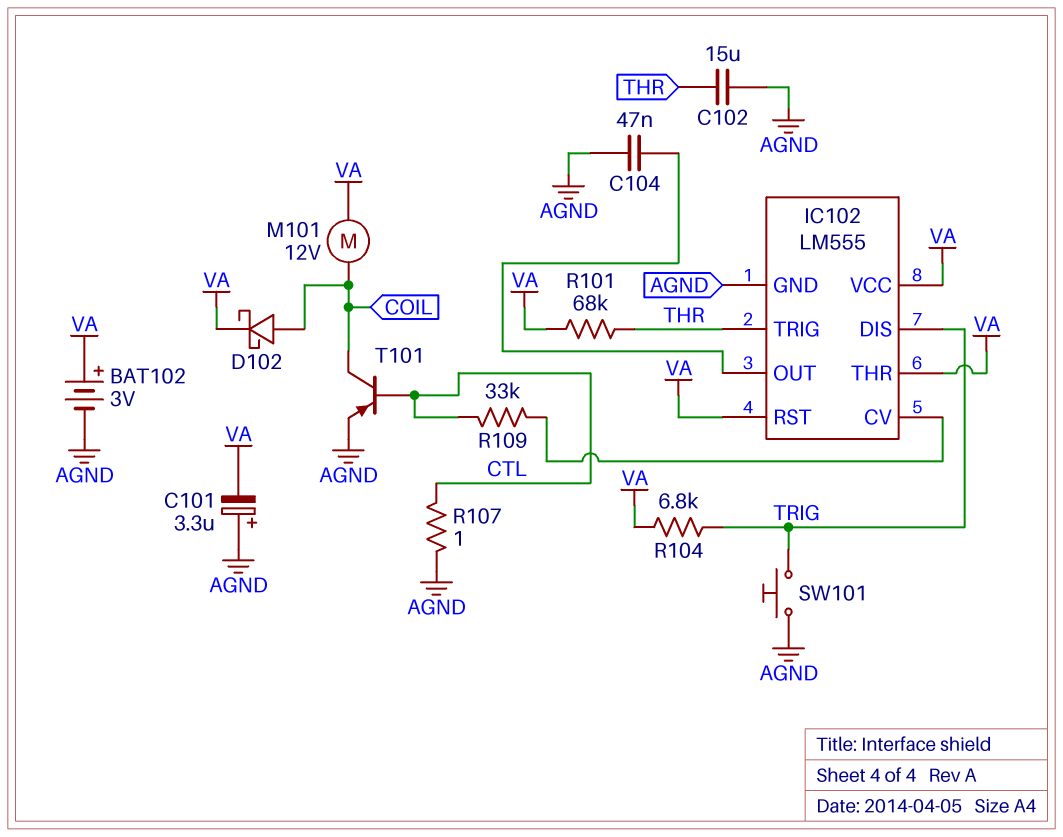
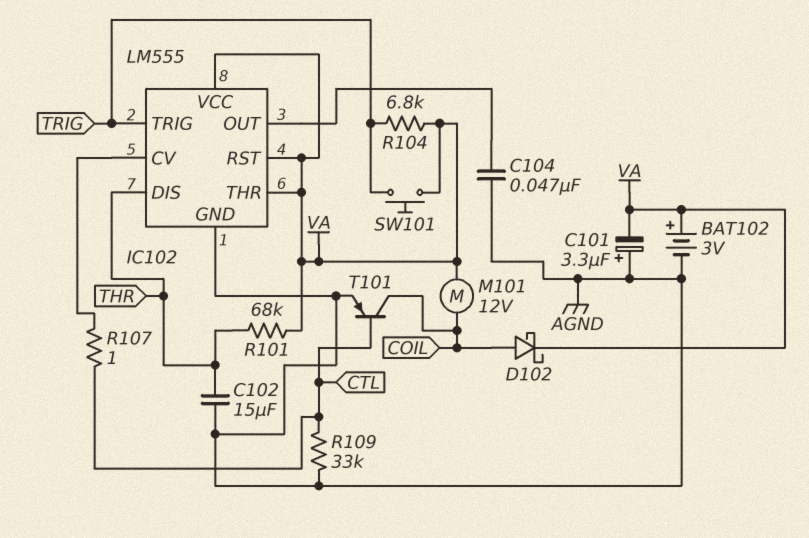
IC102 pin DIS: TRIG -> THR
IC102 pin TRIG: THR -> TRIG
R107: 1 (AGND, CTL) -> 1 (CTL, IC102/CV)
R109: 33k (CTL, IC102/CV) -> 33k (AGND, CTL)
SW101: button (AGND, TRIG) -> button (TRIG, VA)

